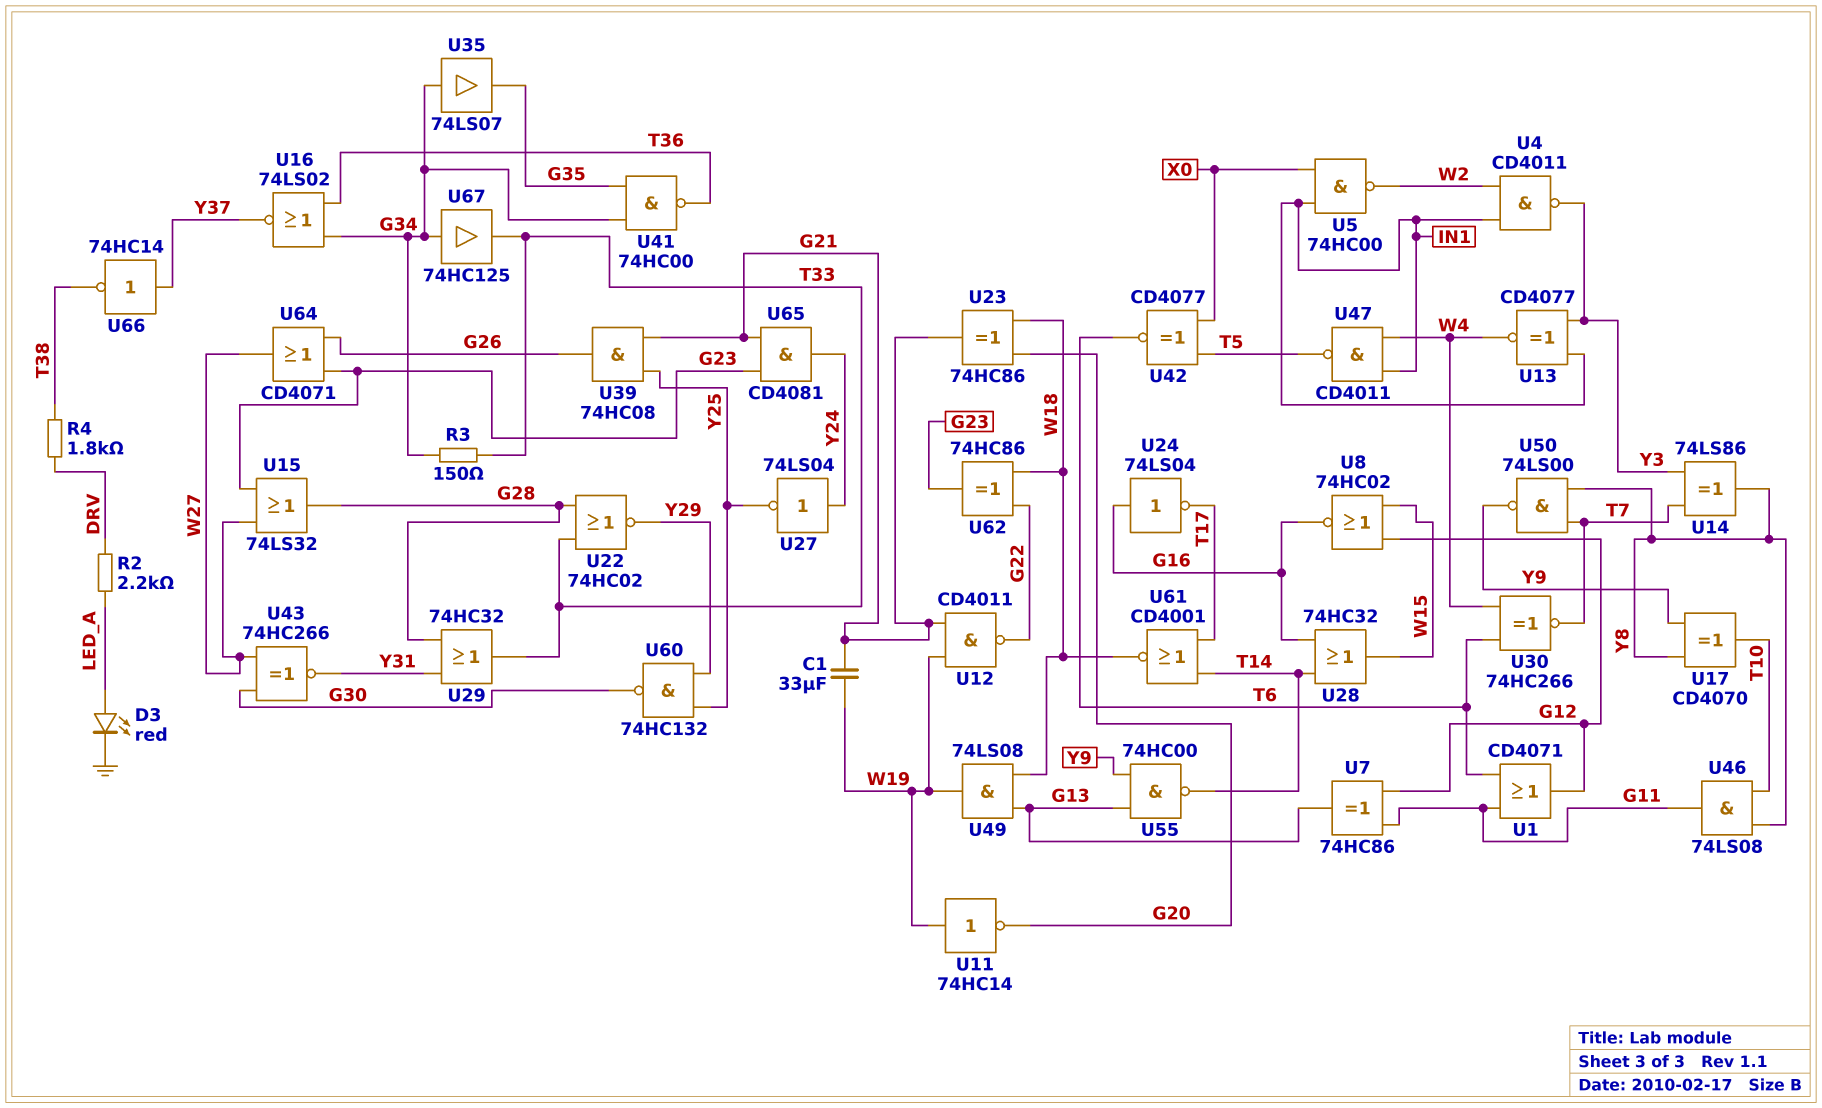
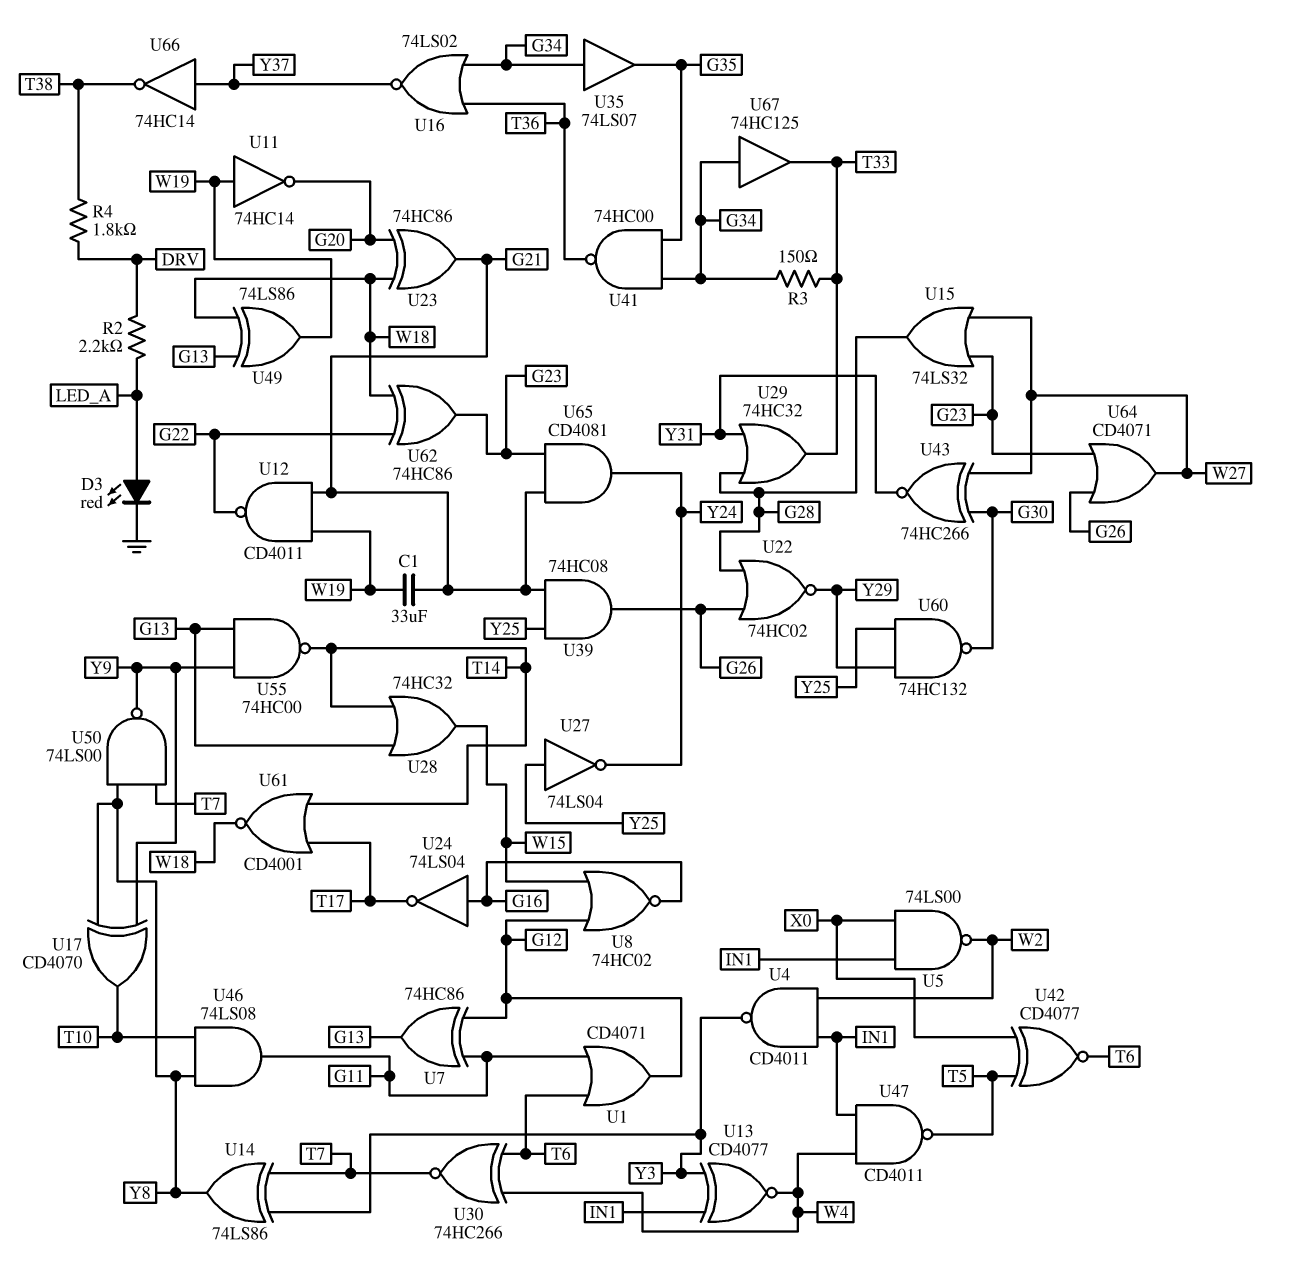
U5: NAND 74HC00 (in IN1, in X0, out W2) -> NAND 74LS00 (in IN1, in X0, out W2)
U22: NOR 74HC02 (in G28, in T33, out Y29) -> NOR 74HC02 (in G26, in G28, out Y29)
U27: NOT 74LS04 (in Y24, out Y25) -> NOT 74LS04 (in Y25, out Y24)
U28: OR 74HC32 (in G16, in T14, out W15) -> OR 74HC32 (in G13, in T14, out W15)
U49: AND 74LS08 (in G13, in W18, out W19) -> XOR 74LS86 (in G13, in W18, out W19)

